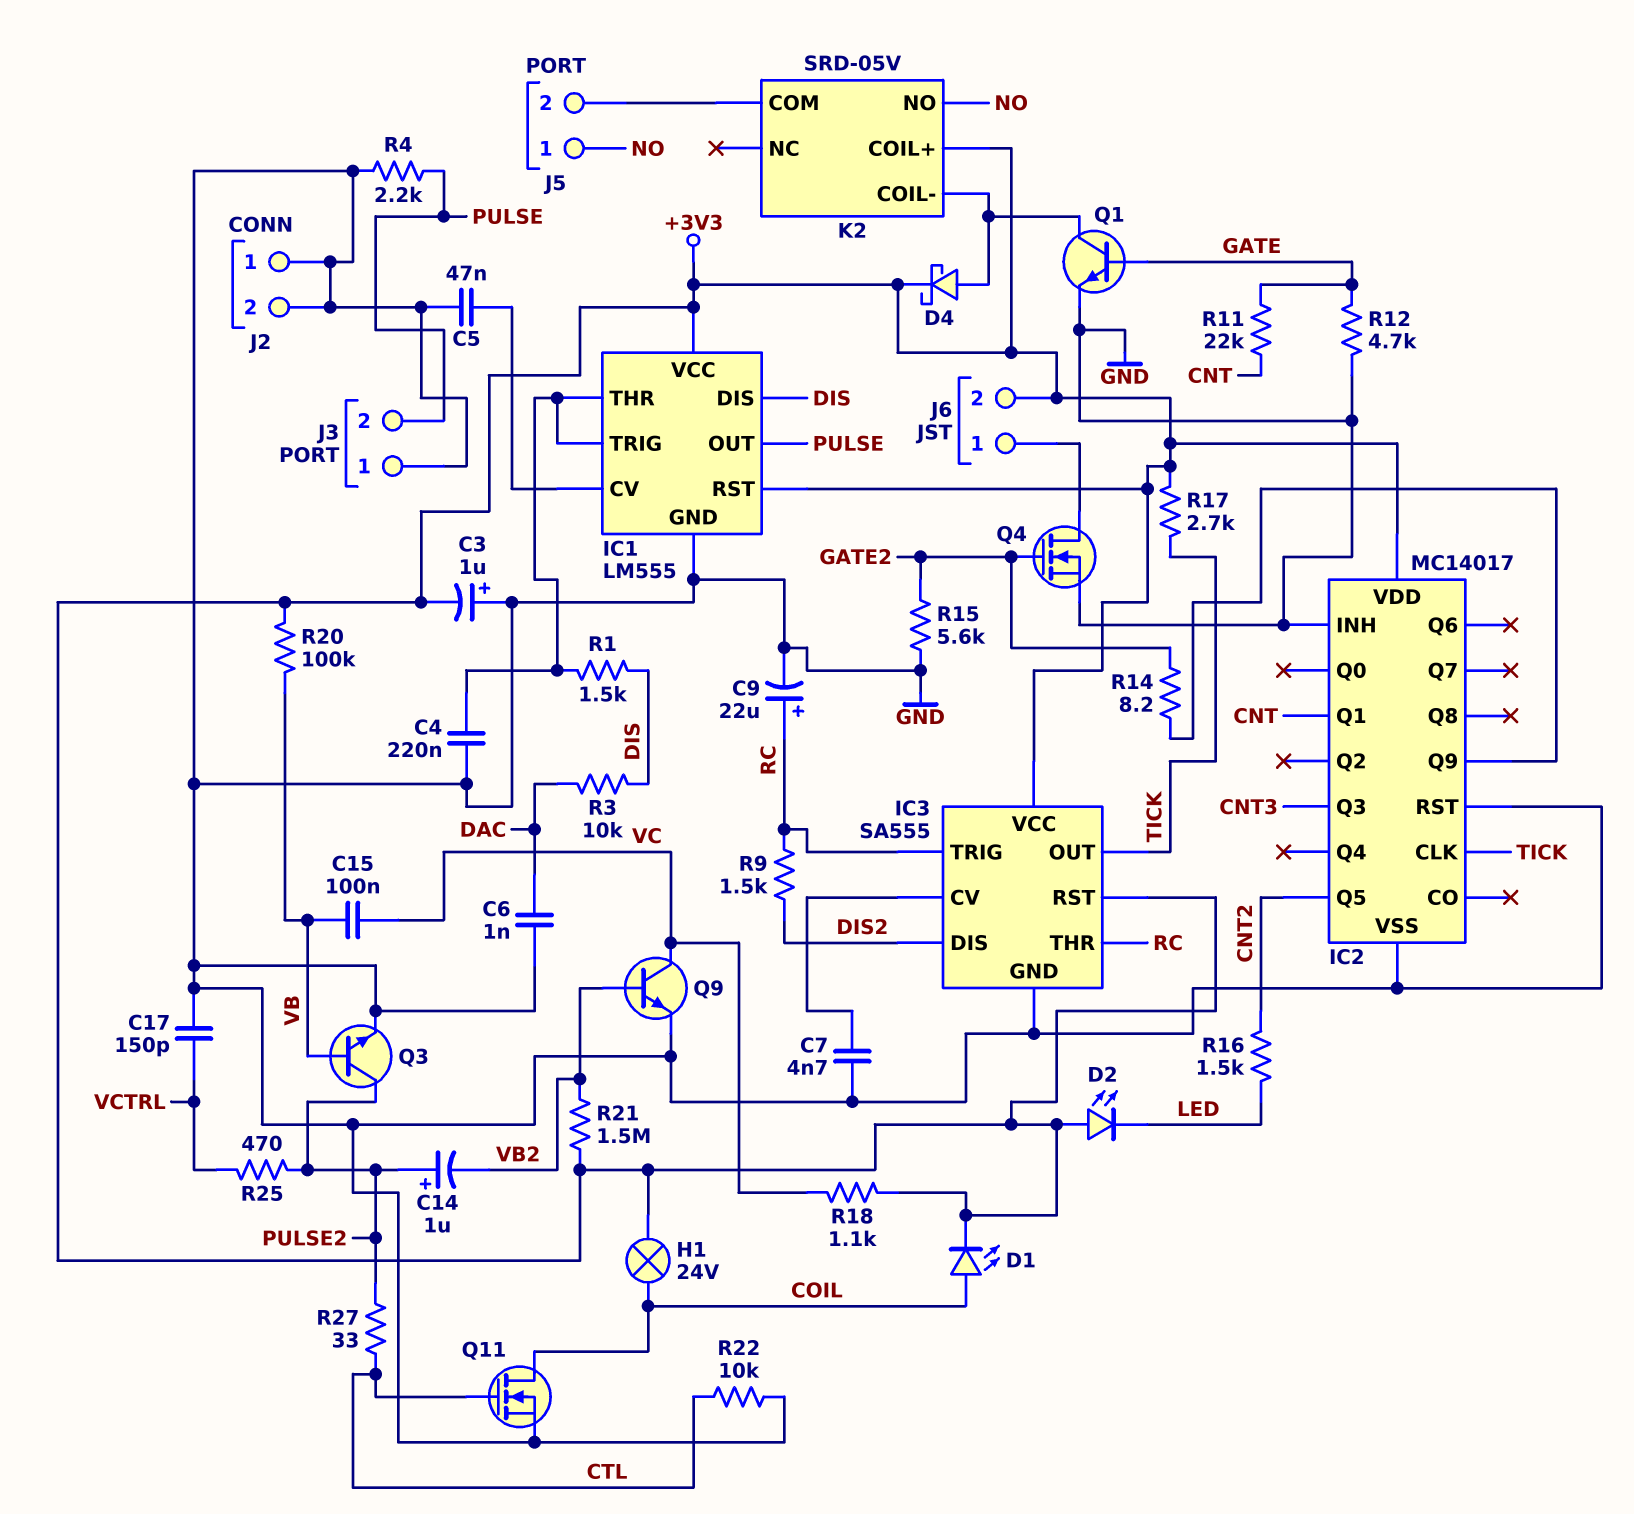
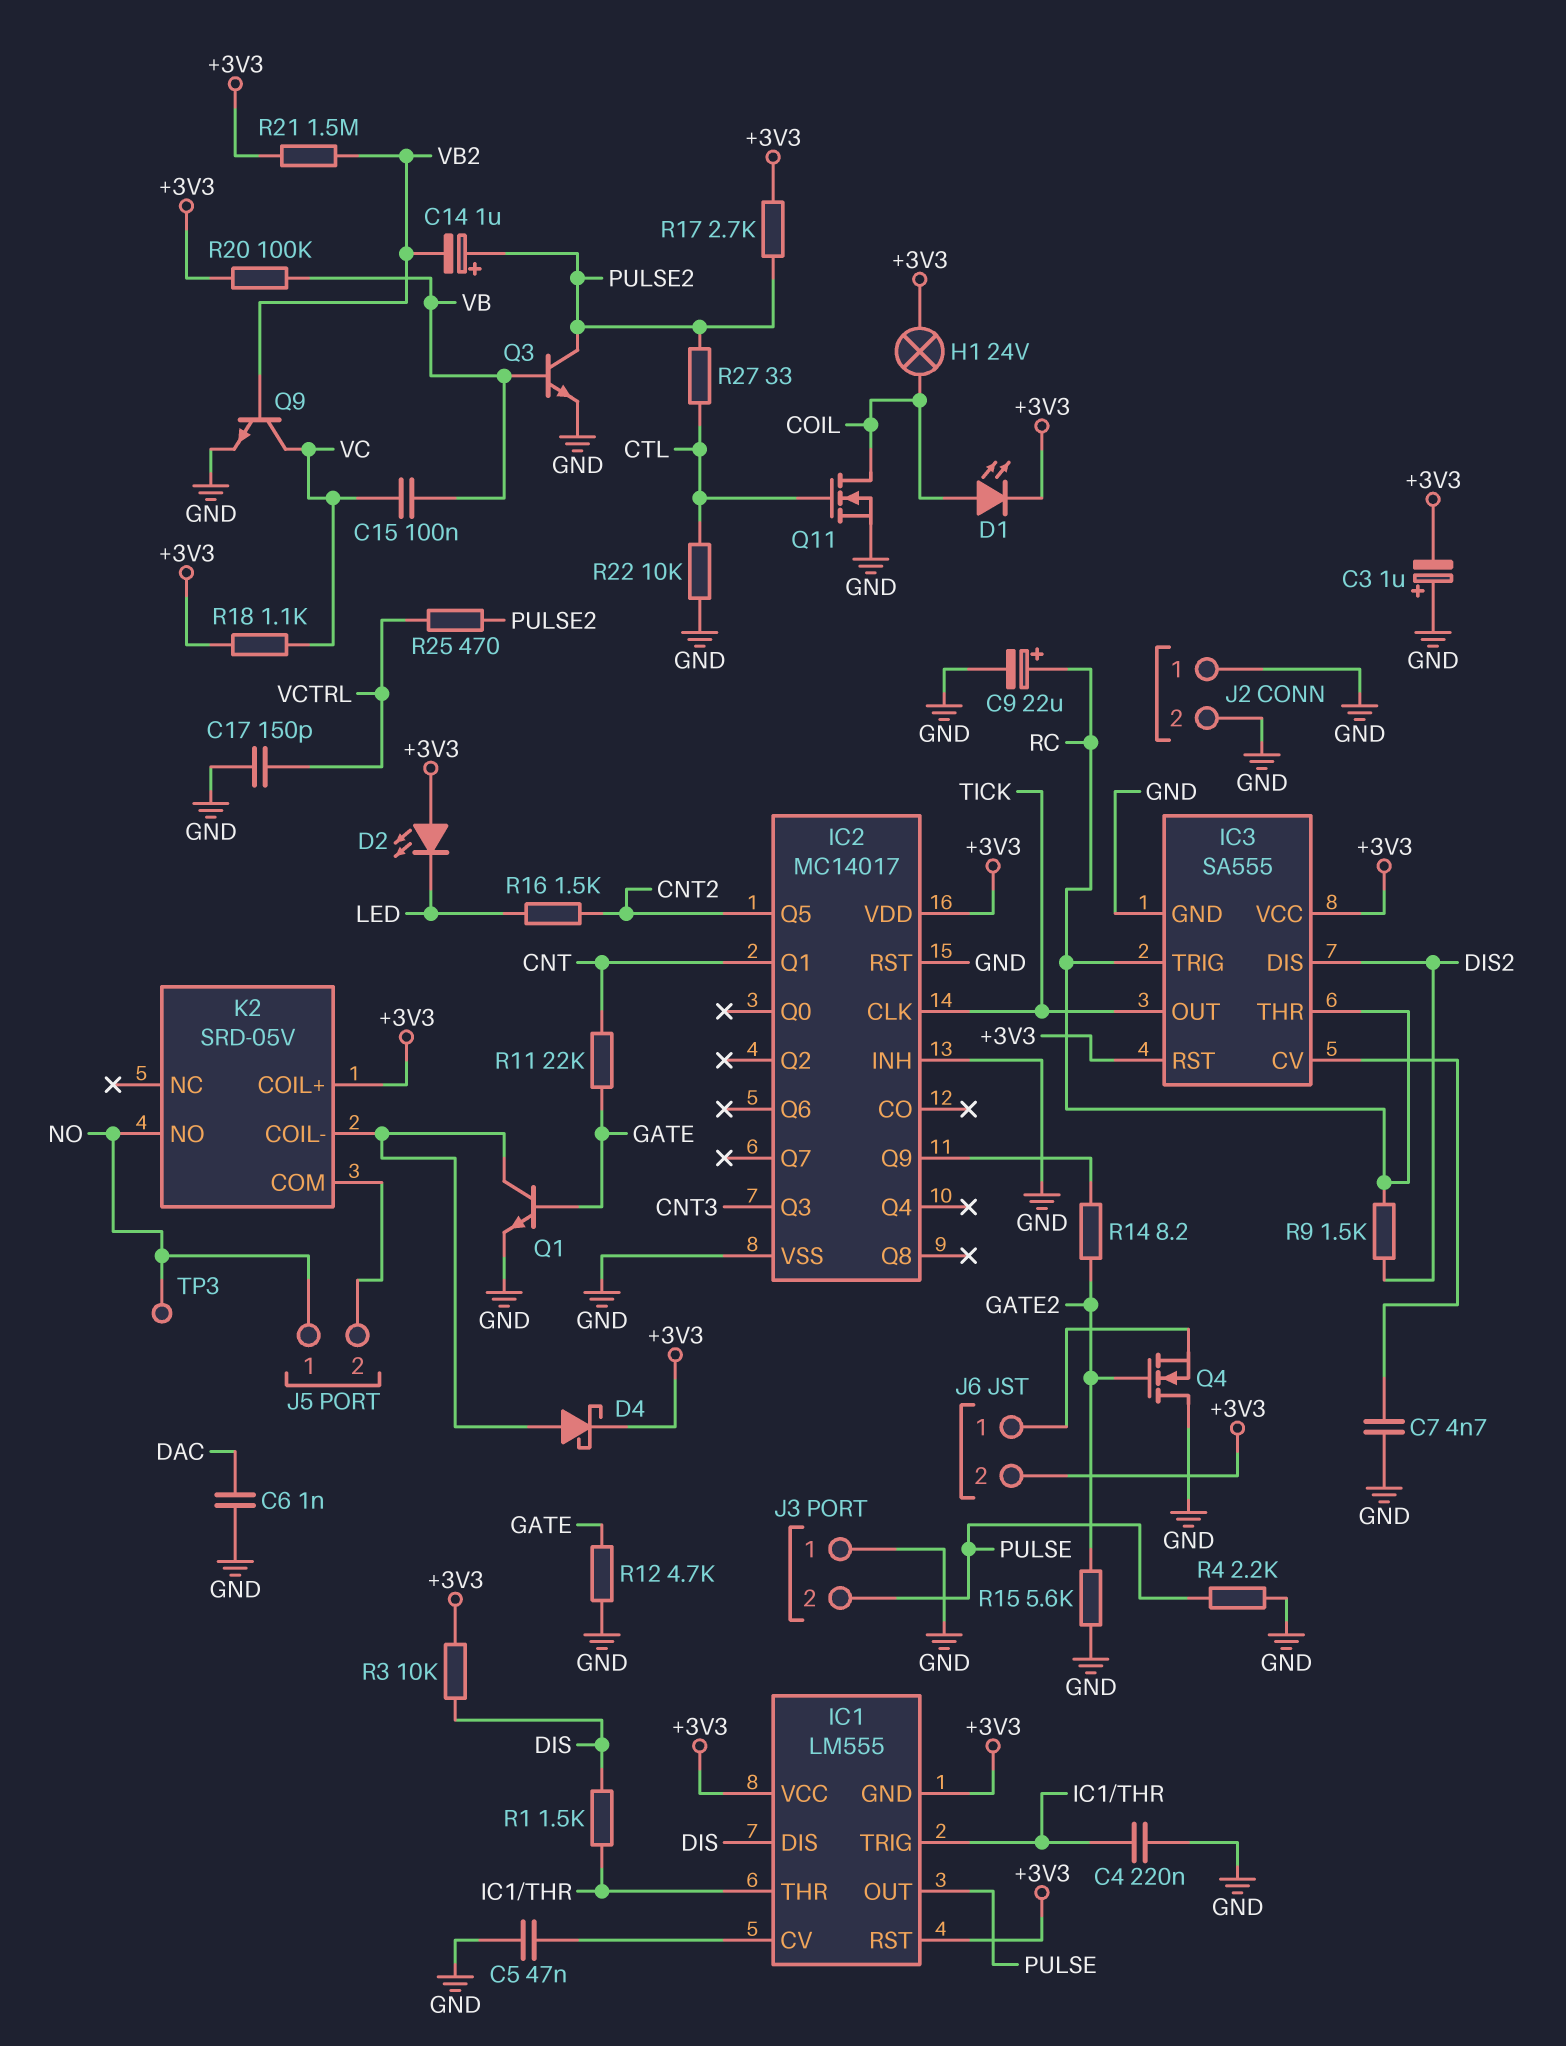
IC1 pin GND: GND -> +3V3
Q4: NMOS (G GATE2, D J6/1, S GND) -> NMOS (G GATE2, D GND, S J6/1)
R3: 10k (DAC, DIS) -> 10k (+3V3, DIS)
R17: 2.7k (+3V3, TICK) -> 2.7k (+3V3, PULSE2)
TP3: none -> test point (NO)

